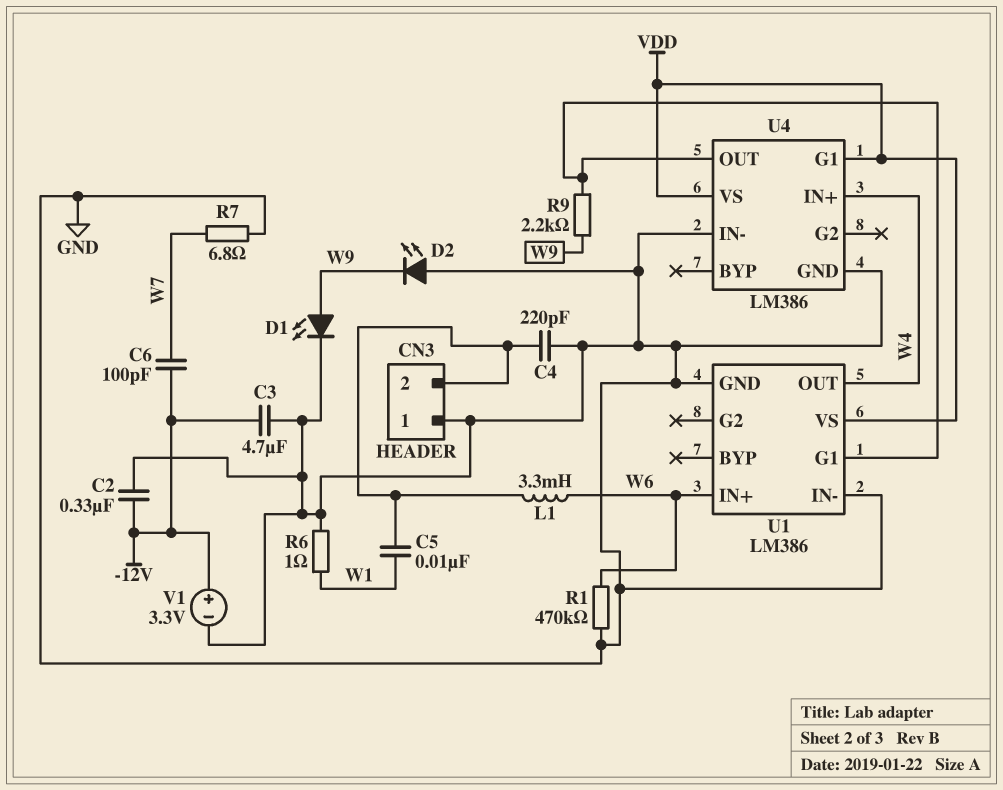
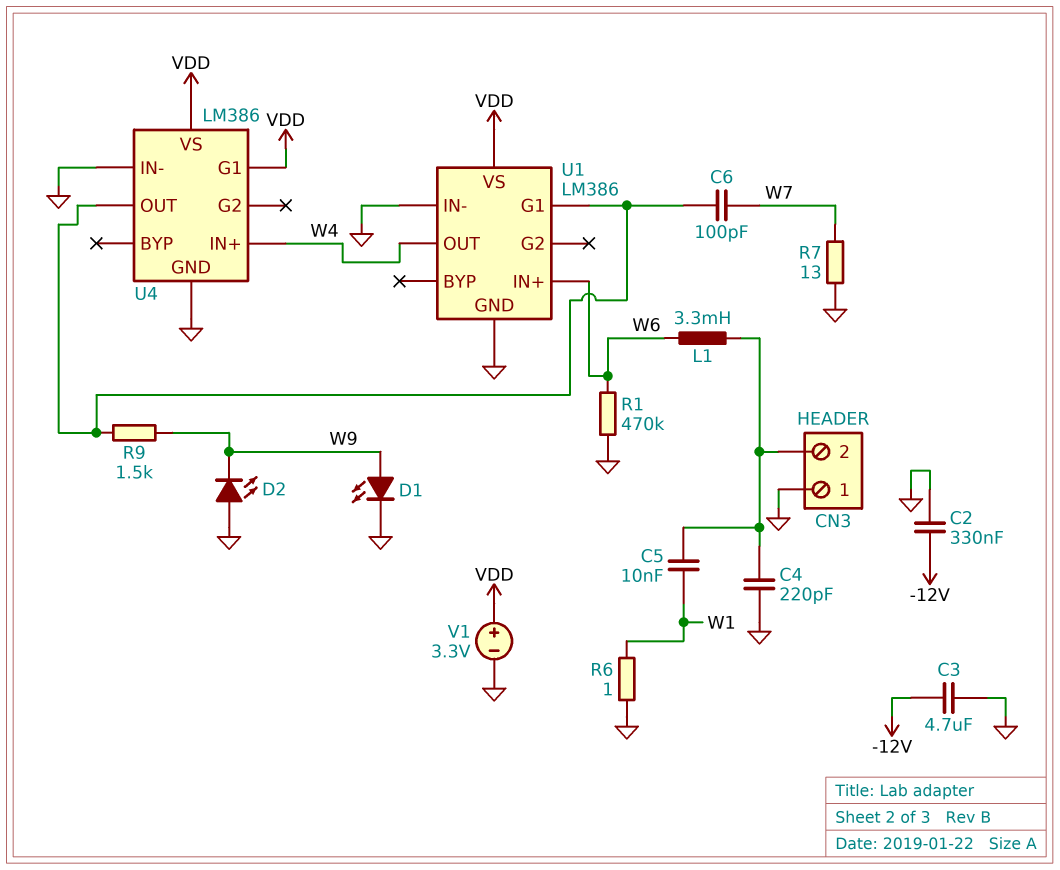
C6: 100pF (-12V, W7) -> 100pF (U1/G1, W7)
R7: 6.8 (GND, W7) -> 13 (GND, W7)
R9: 2.2k (U1/G1, W9) -> 1.5k (U1/G1, W9)
V1: 3.3V (plus -12V, minus GND) -> 3.3V (plus VDD, minus GND)

